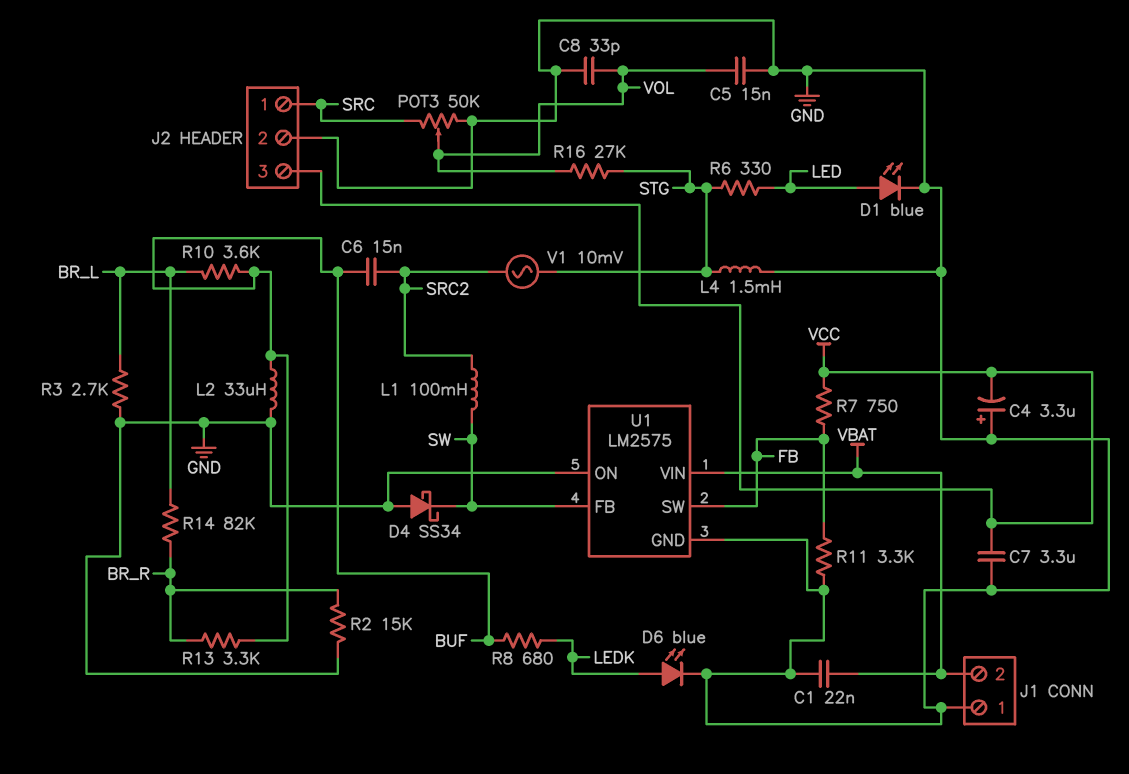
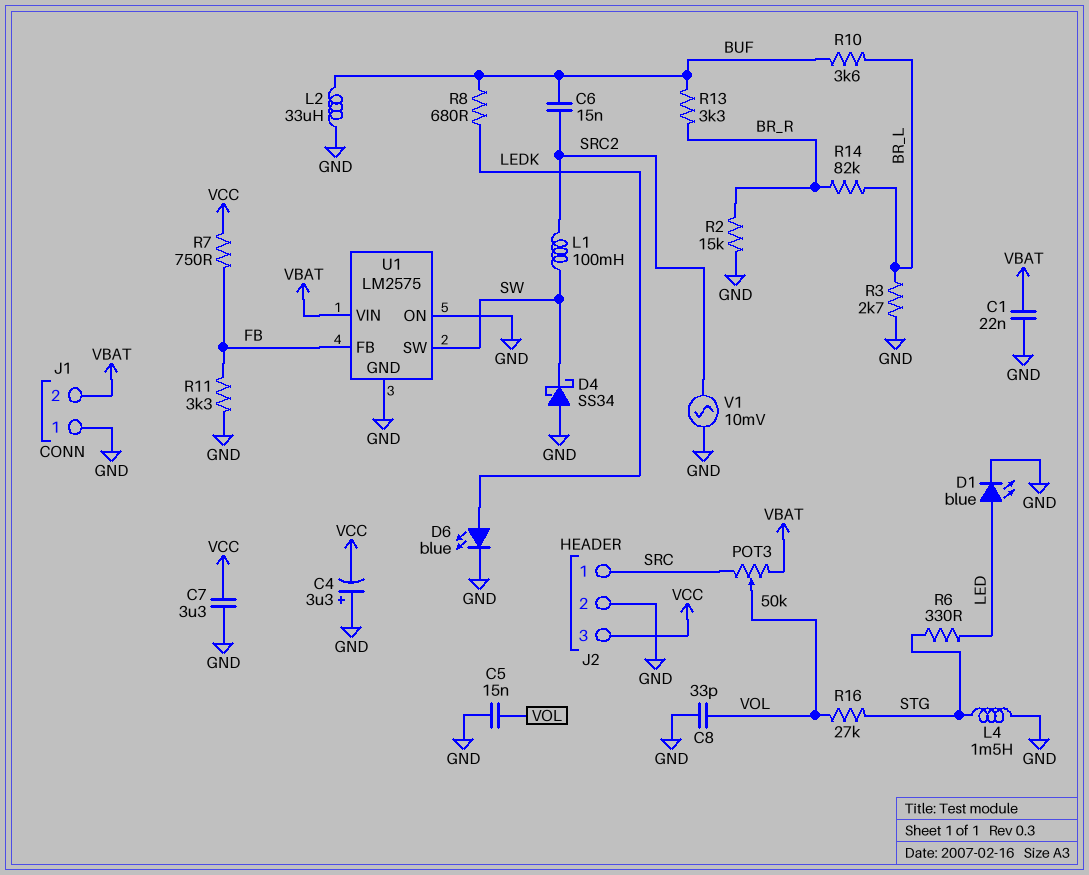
POT3: 50k (GND, SRC, wiper VOL) -> 50k (SRC, VBAT, wiper VOL)
U1 pin FB: SW -> FB
U1 pin SW: FB -> SW
V1: AC 10mV (SRC2, STG) -> AC 10mV (GND, SRC2)

